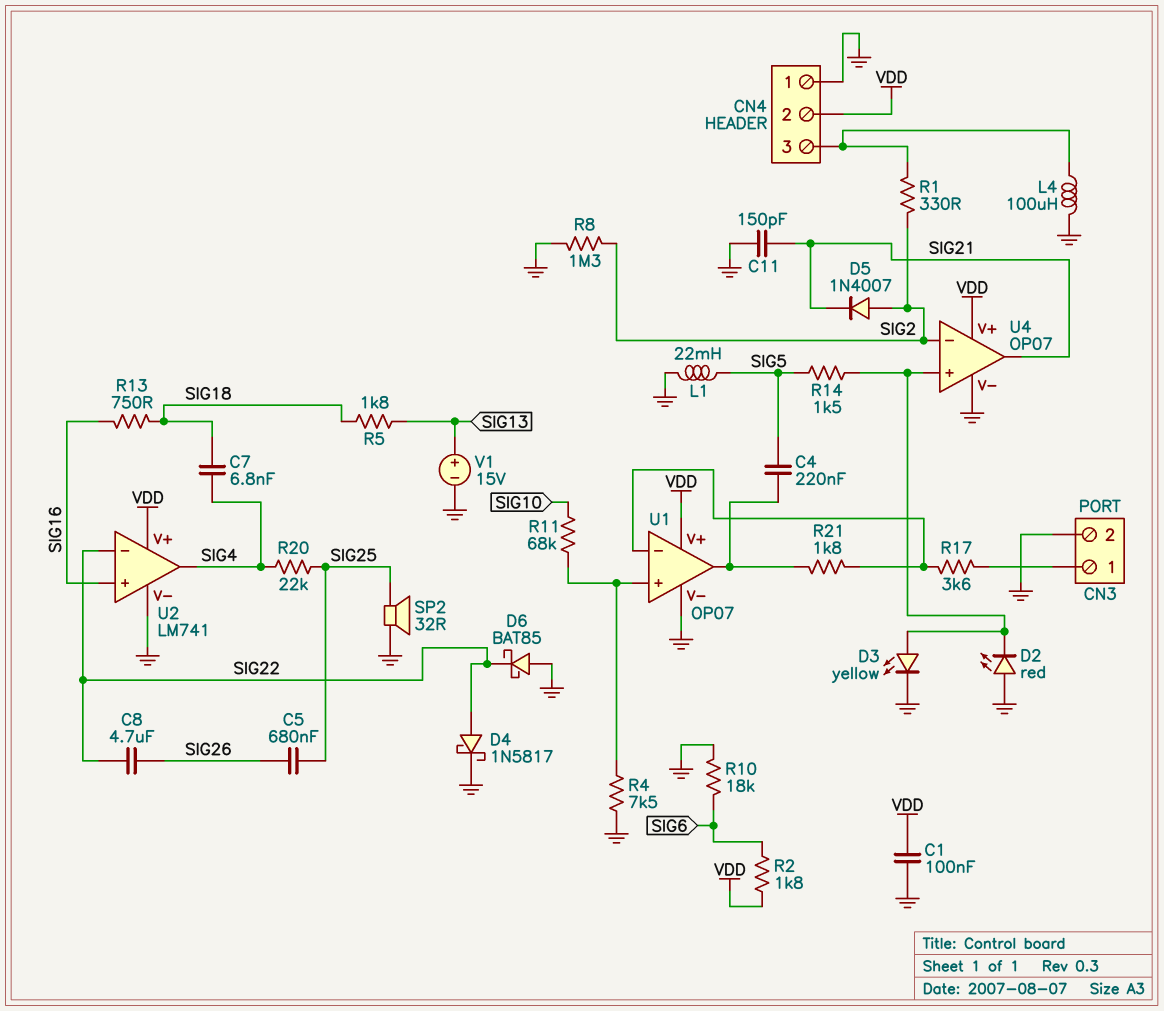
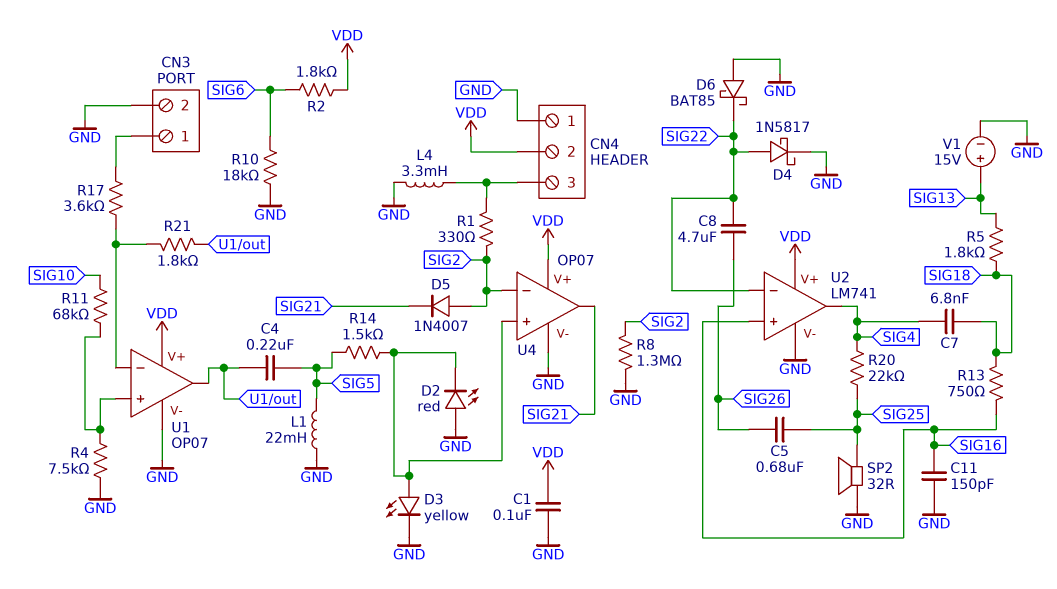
C11: 150pF (GND, SIG21) -> 150pF (GND, SIG16)
L4: 100uH (CN4/3, GND) -> 3.3mH (CN4/3, GND)

